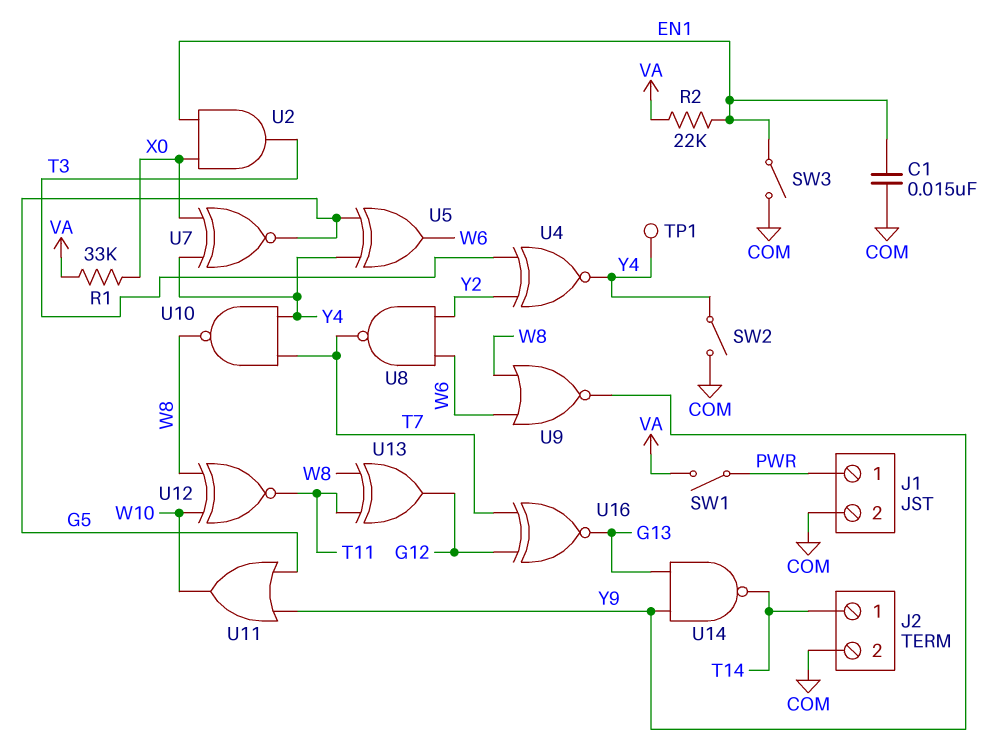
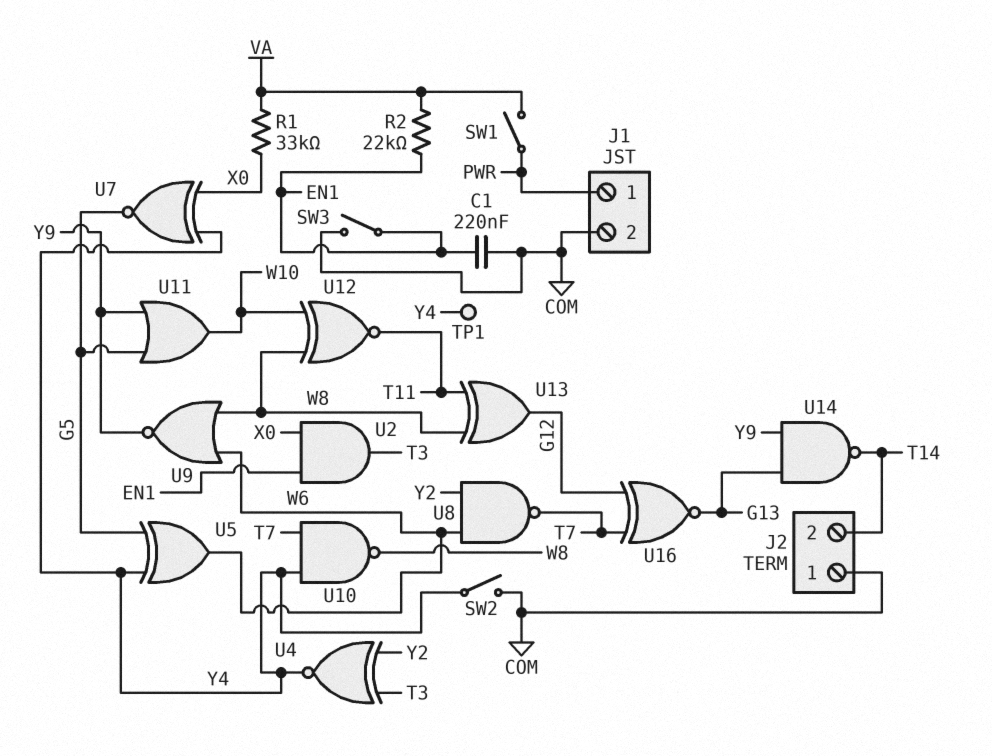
C1: 15nF (COM, EN1) -> 220nF (COM, EN1)
J2 pin 1: T14 -> COM
J2 pin 2: COM -> T14

